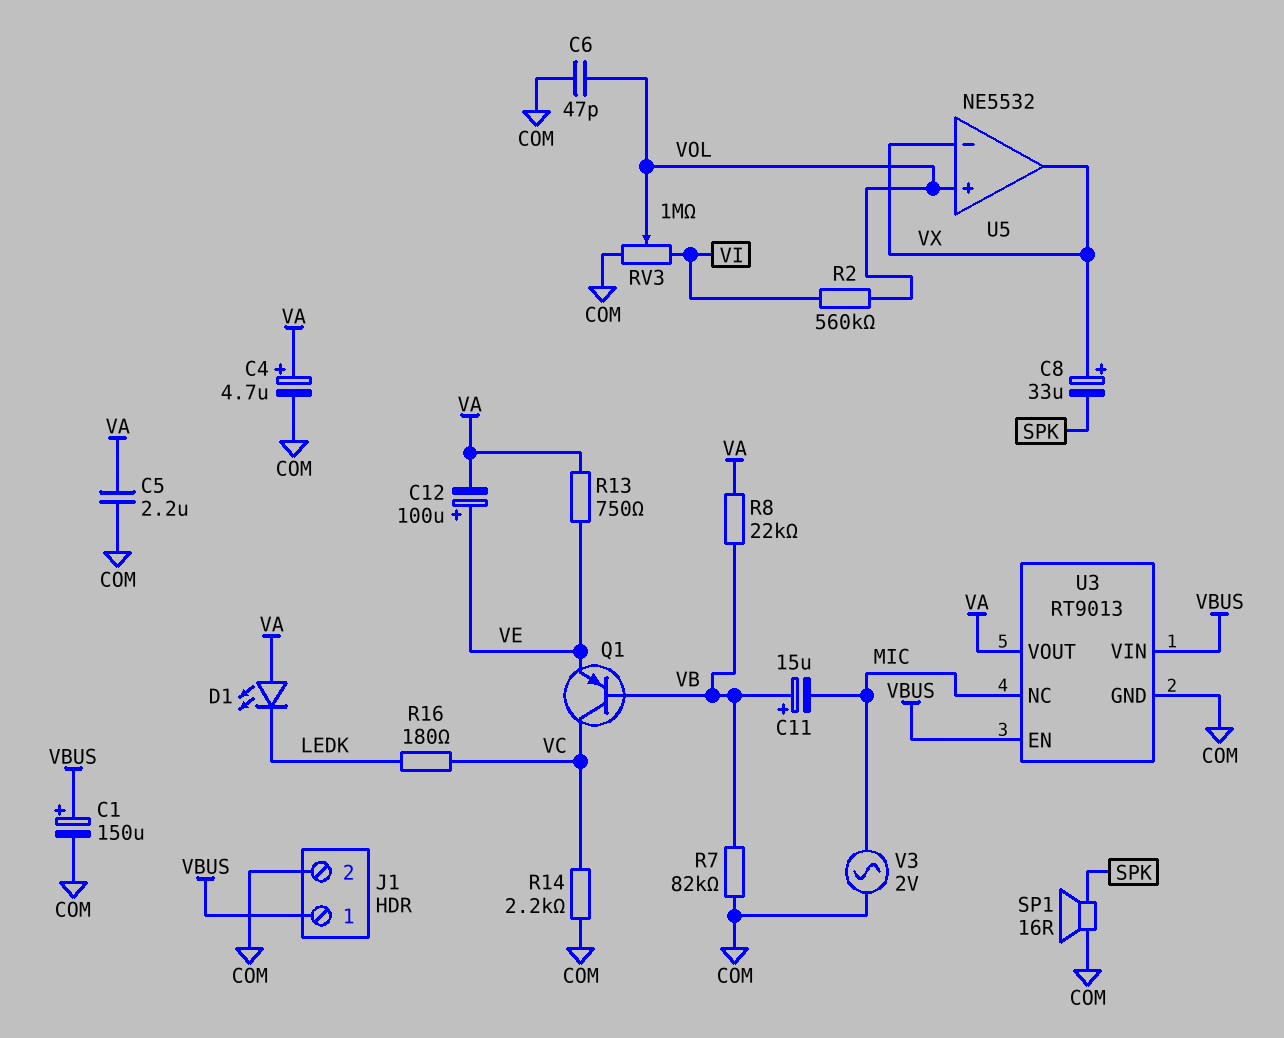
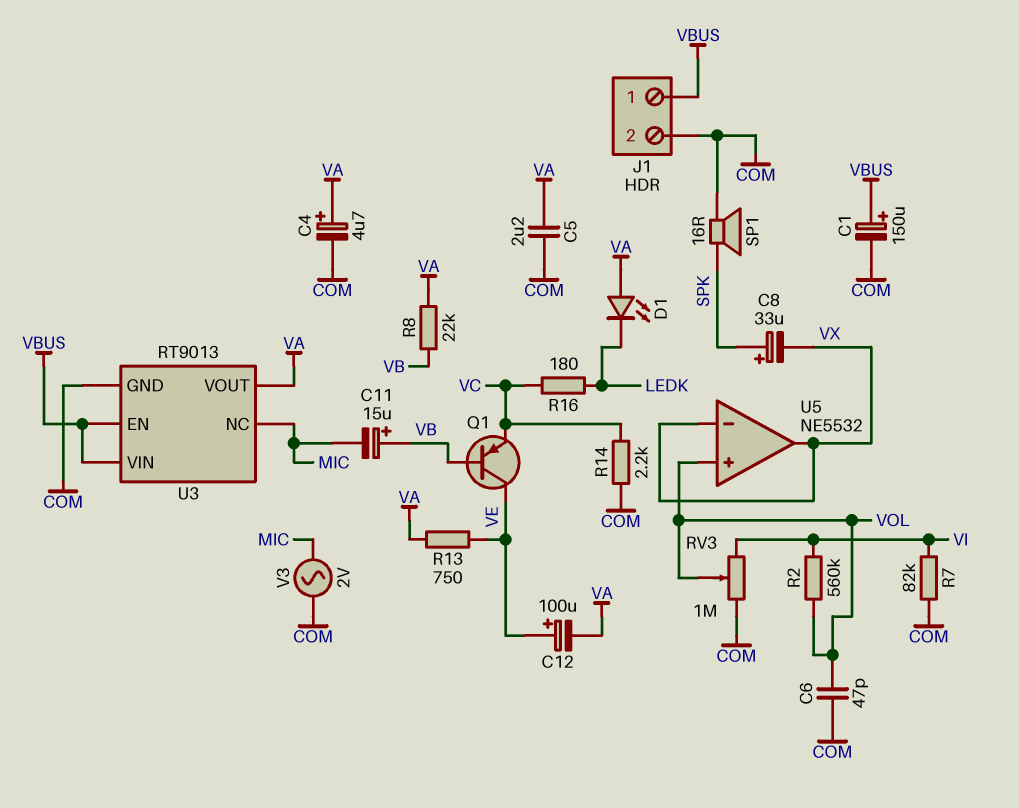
C8: 33uF (plus VX, minus SPK) -> 33uF (plus SPK, minus VX)
Q1: PNP (B VB, C VC, E VE) -> PNP (B VB, C VE, E VC)
R7: 82k (COM, VB) -> 82k (COM, VI)

